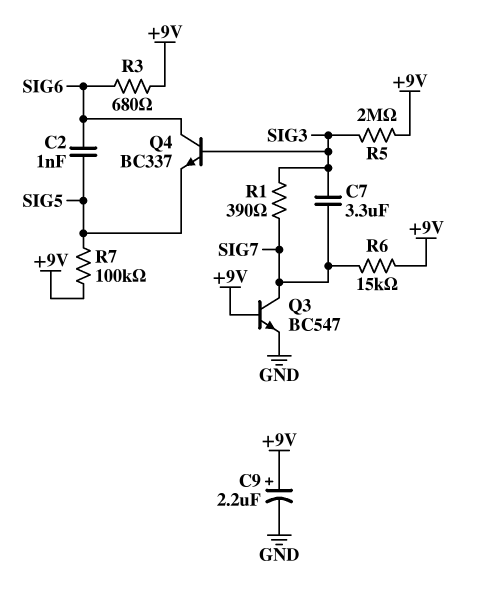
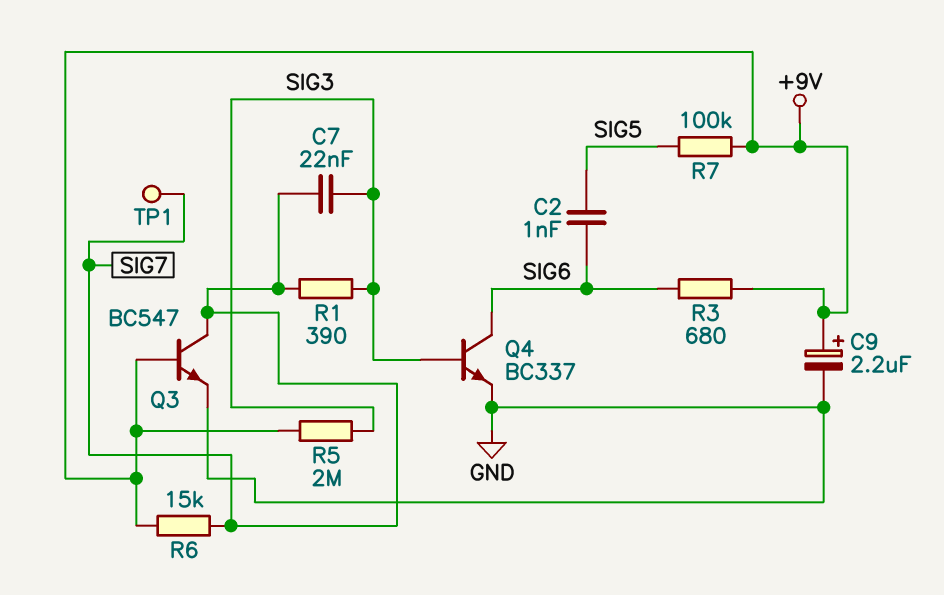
C7: 3.3uF (SIG3, SIG7) -> 22nF (SIG3, SIG7)
Q4: NPN BC337 (B SIG3, C SIG6, E SIG5) -> NPN BC337 (B SIG3, C SIG6, E GND)
TP1: none -> test point (SIG7)

